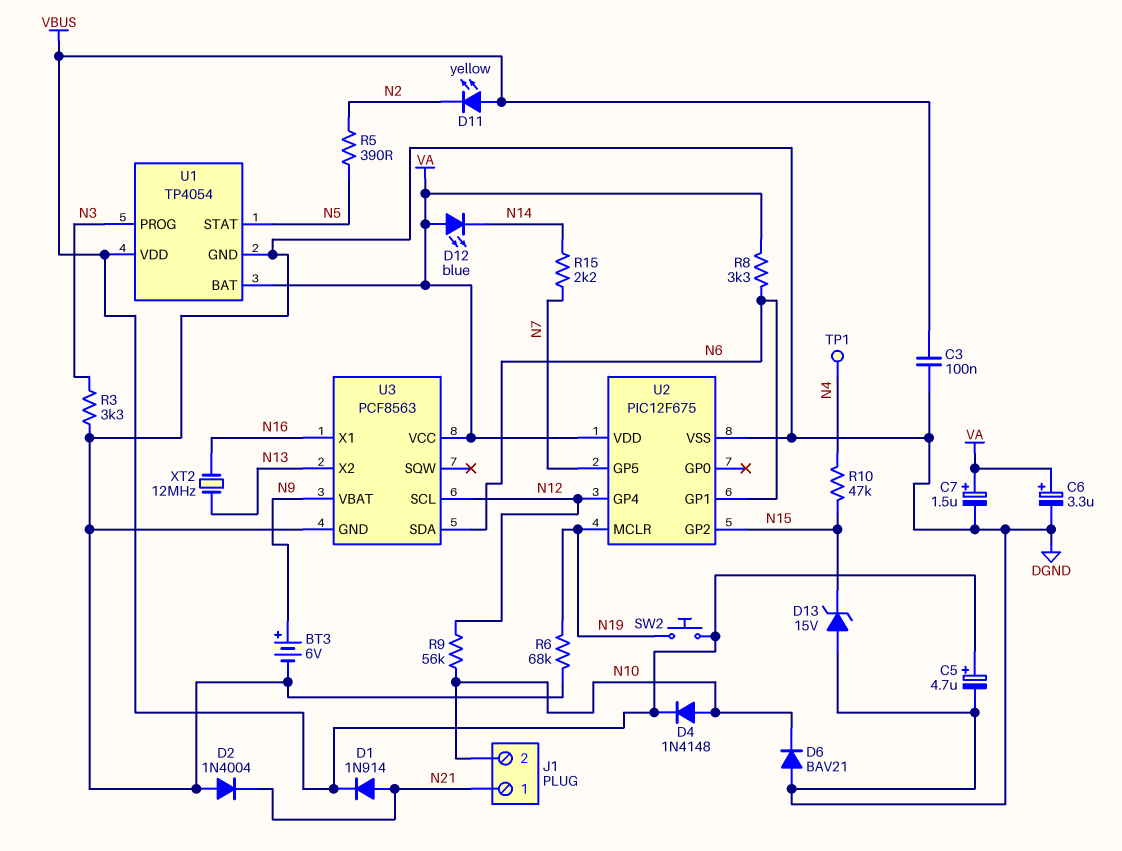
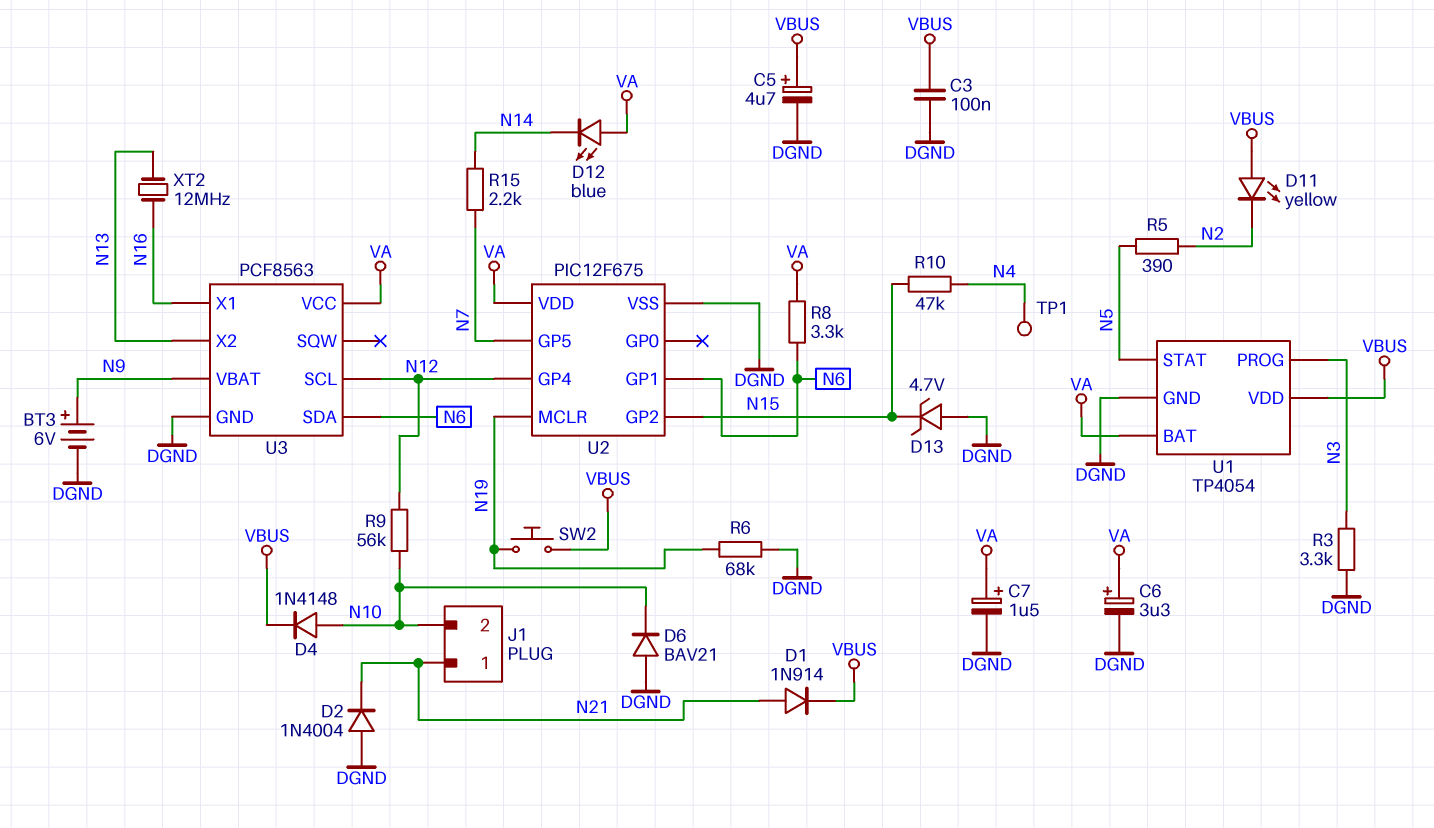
D13: zener 15V (A DGND, K N15) -> zener 4.7V (A DGND, K N15)

